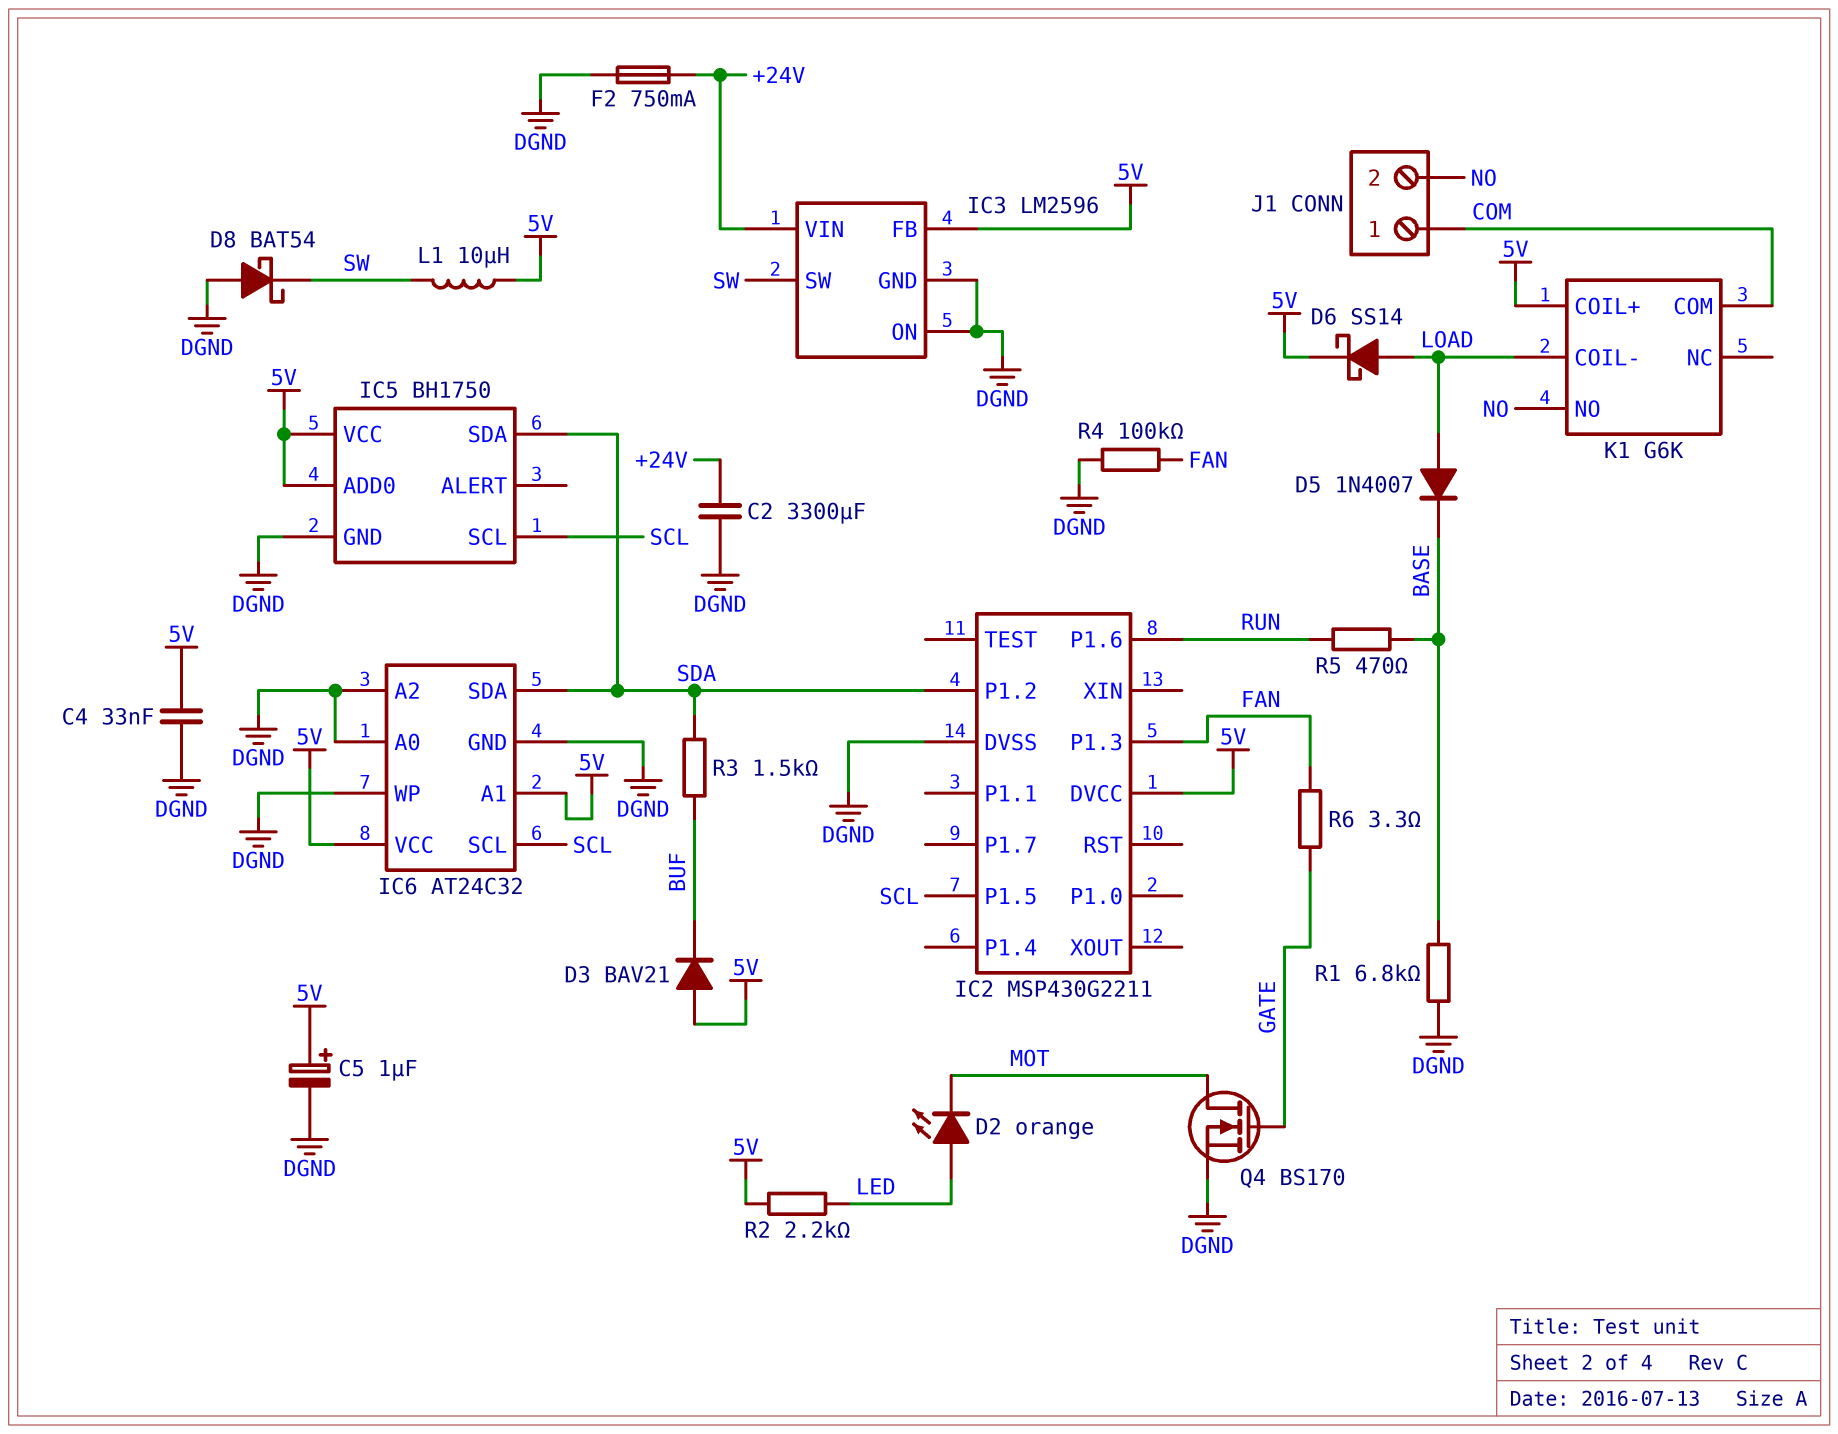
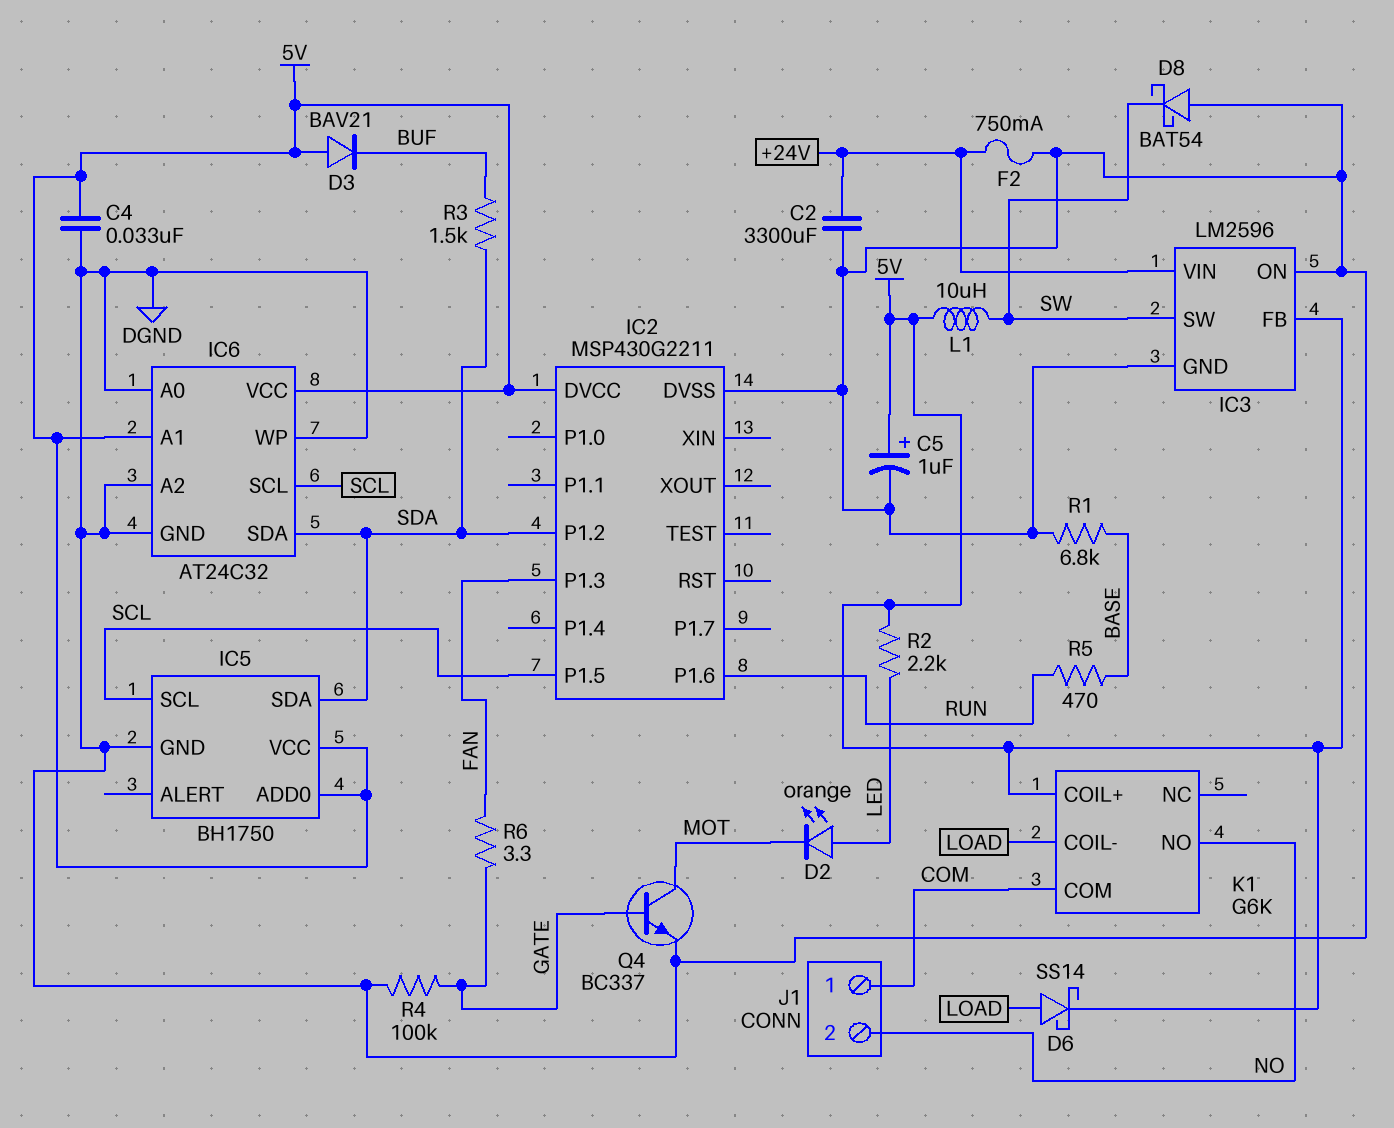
D5: diode 1N4007 (A LOAD, K BASE) -> none
Q4: NMOS BS170 (G GATE, D MOT, S DGND) -> NPN BC337 (B GATE, C MOT, E DGND)
R4: 100k (DGND, FAN) -> 100k (DGND, GATE)

